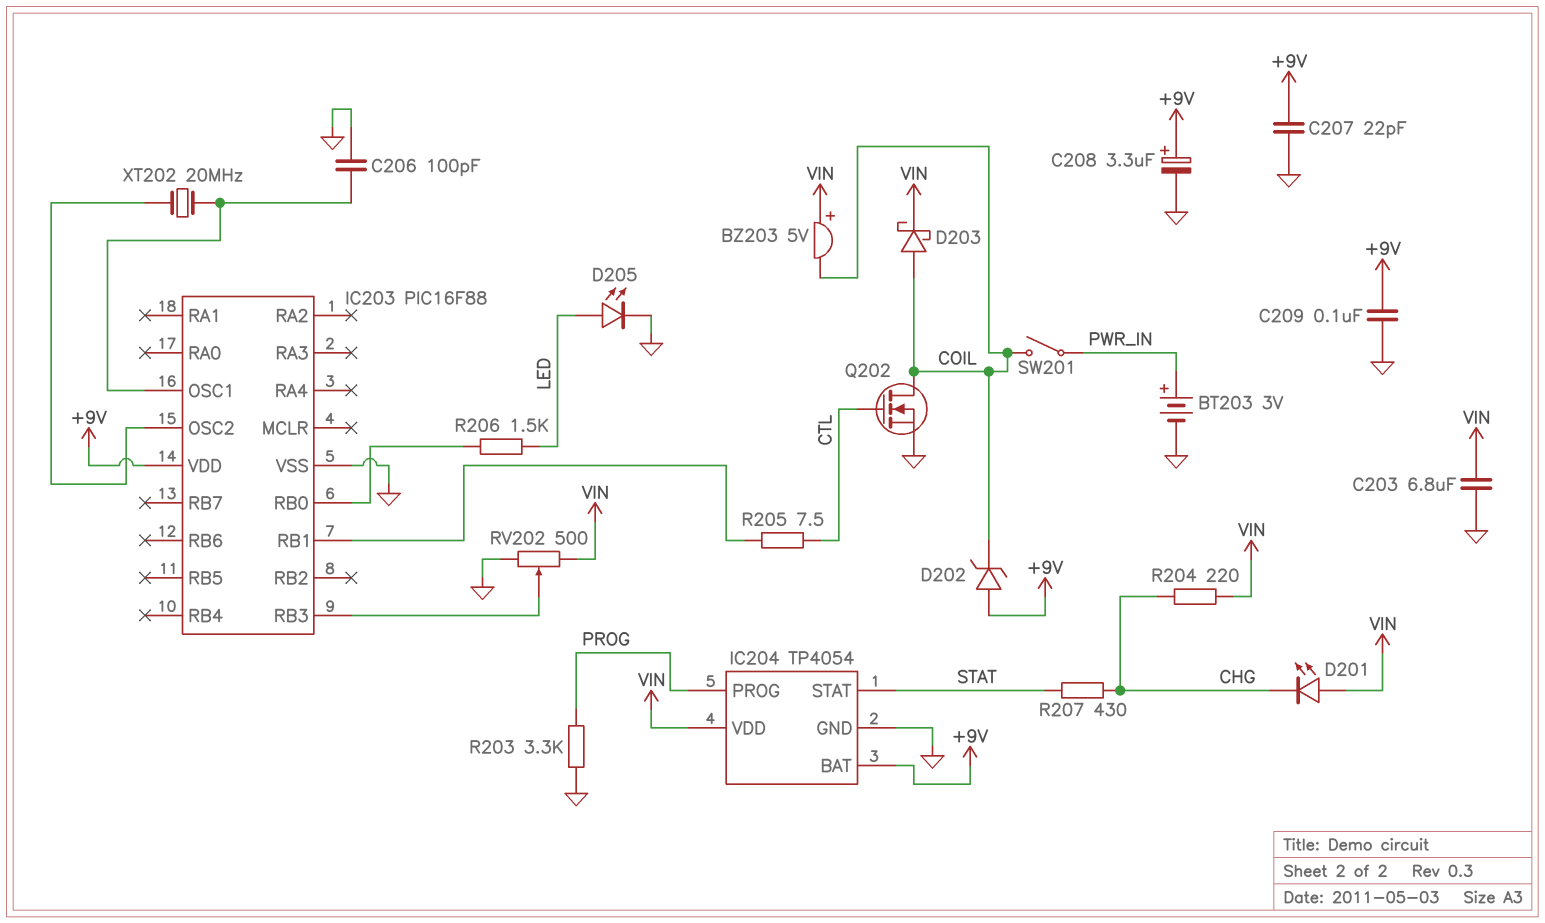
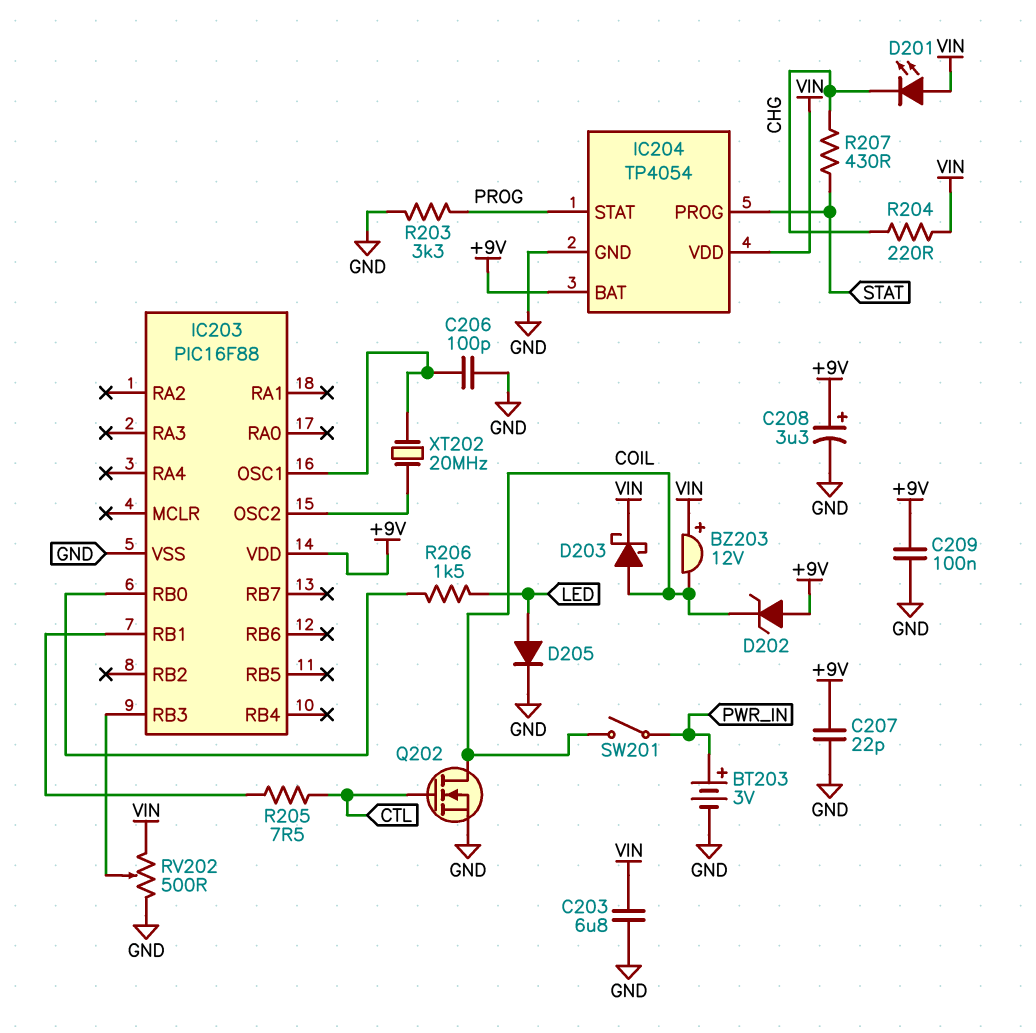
BZ203: buzzer 5V (plus VIN, minus COIL) -> buzzer 12V (plus VIN, minus COIL)
D205: LED (A LED, K GND) -> diode (A LED, K GND)
IC204 pin PROG: PROG -> STAT
IC204 pin STAT: STAT -> PROG

